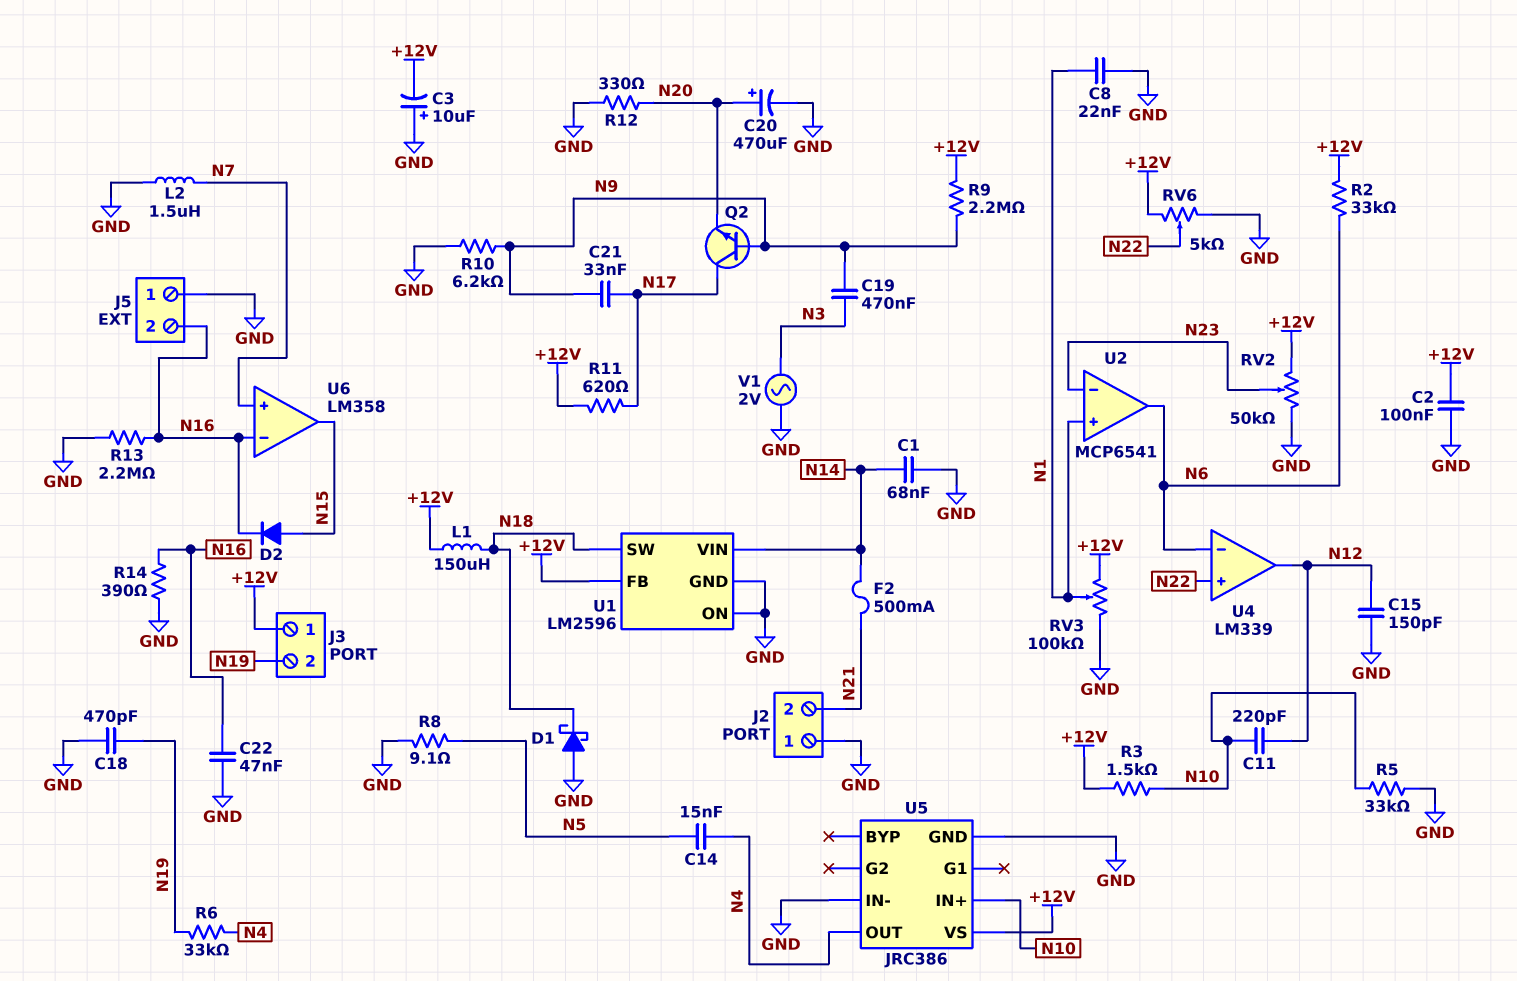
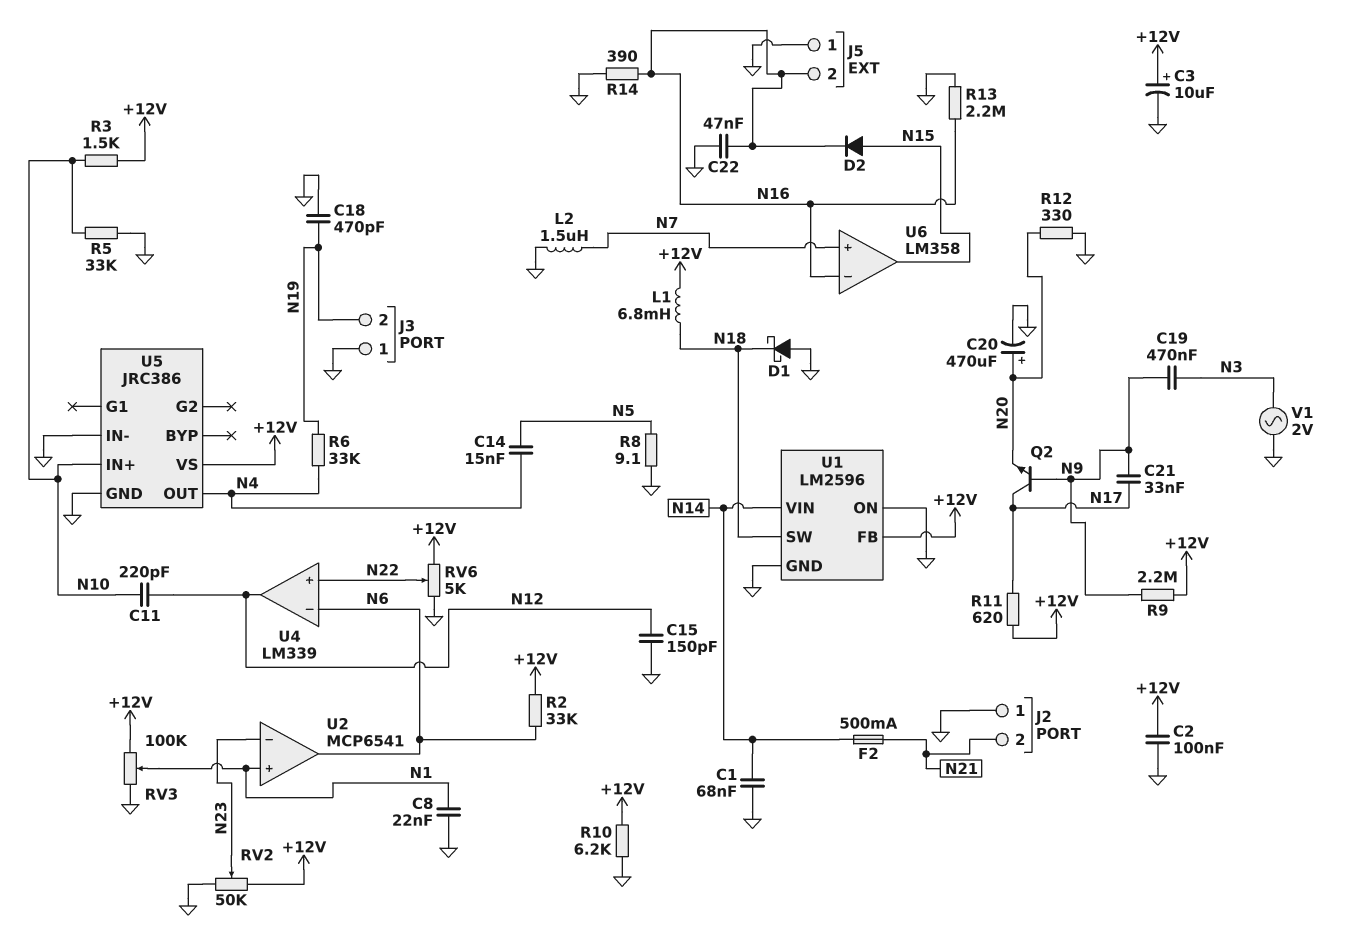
C3: 10uF (plus GND, minus +12V) -> 10uF (plus +12V, minus GND)
J3 pin 1: +12V -> GND
L1: 150uH (+12V, N18) -> 6.8mH (+12V, N18)
R10: 6.2k (GND, N9) -> 6.2k (+12V, GND)

